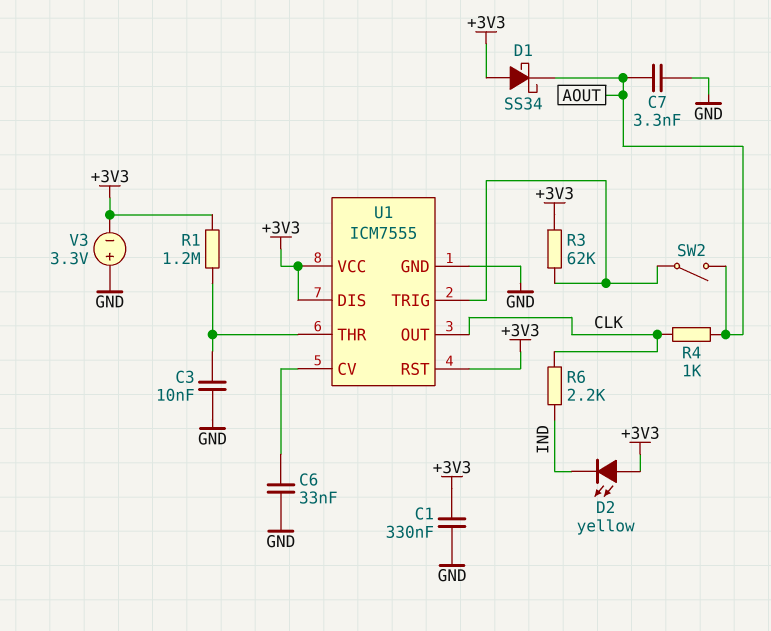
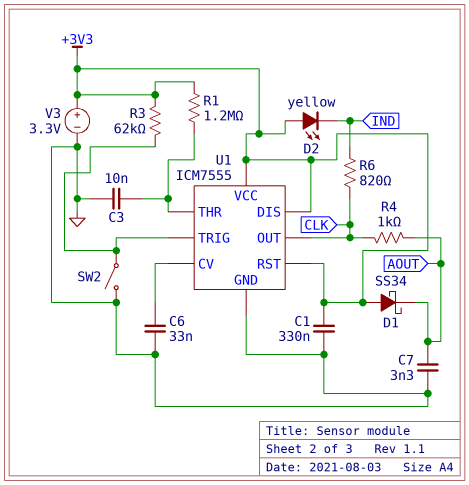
R6: 2.2k (CLK, IND) -> 820 (CLK, IND)
SW2: switch (AOUT, U1/TRIG) -> switch (GND, U1/TRIG)
V3: 3.3V (plus GND, minus +3V3) -> 3.3V (plus +3V3, minus GND)

